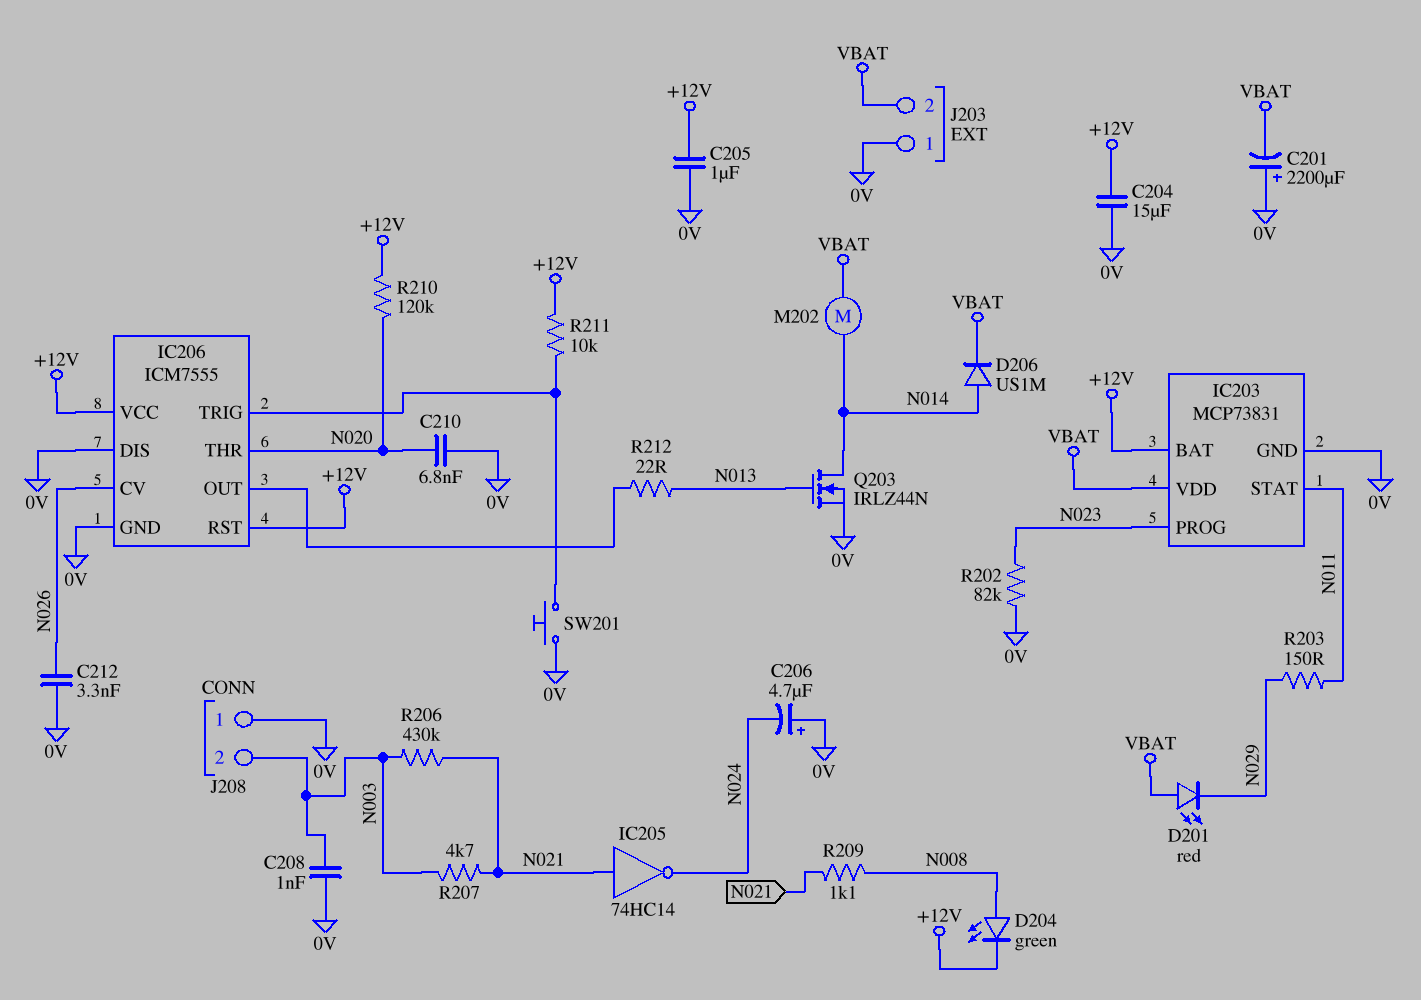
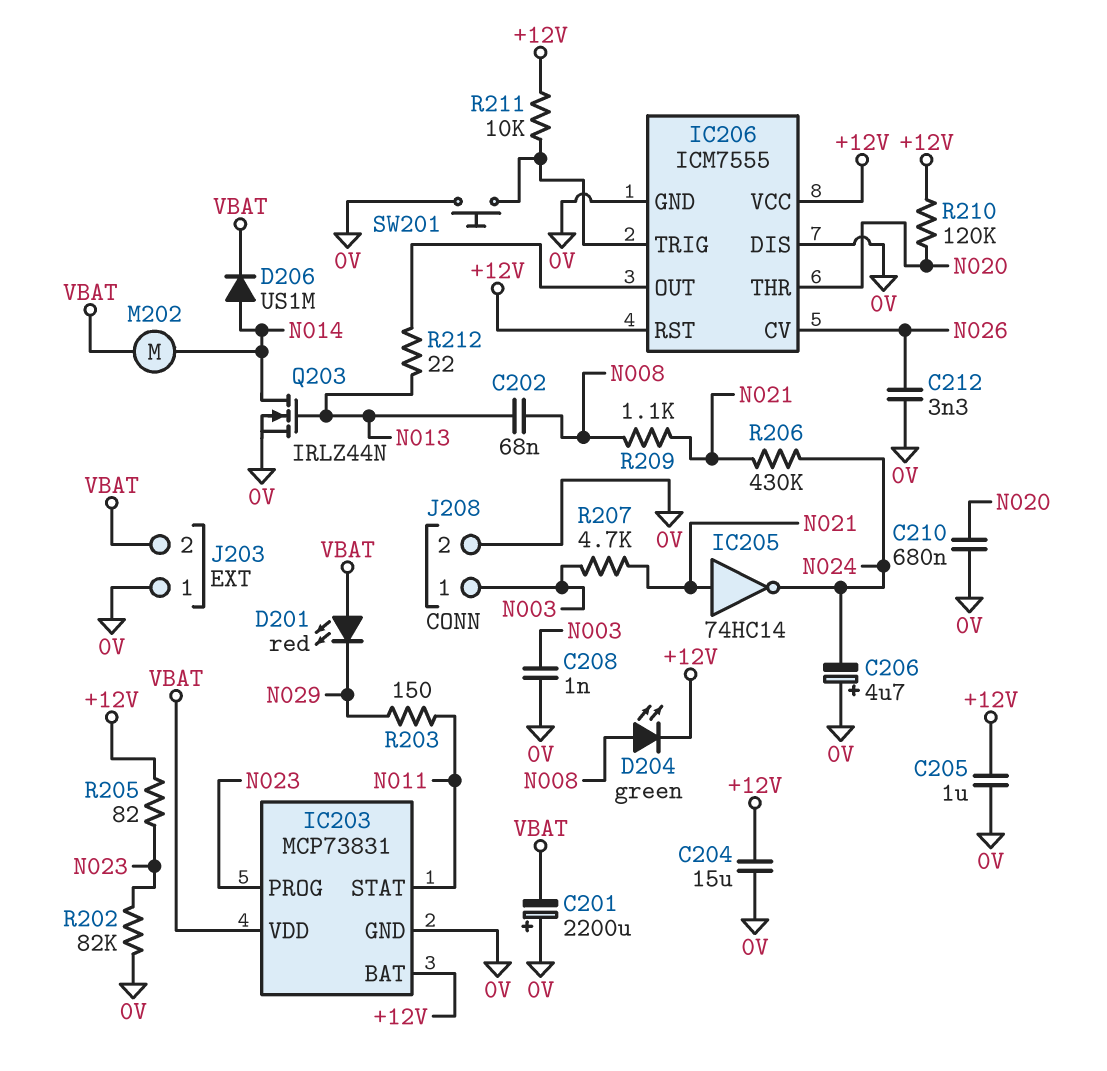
C202: none -> 68nF (N008, N013)
C210: 6.8nF (0V, N020) -> 680nF (0V, N020)
J208 pin 1: 0V -> N003
J208 pin 2: N003 -> 0V
R205: none -> 82 (+12V, N023)
R206: 430k (N003, N021) -> 430k (N021, N024)

